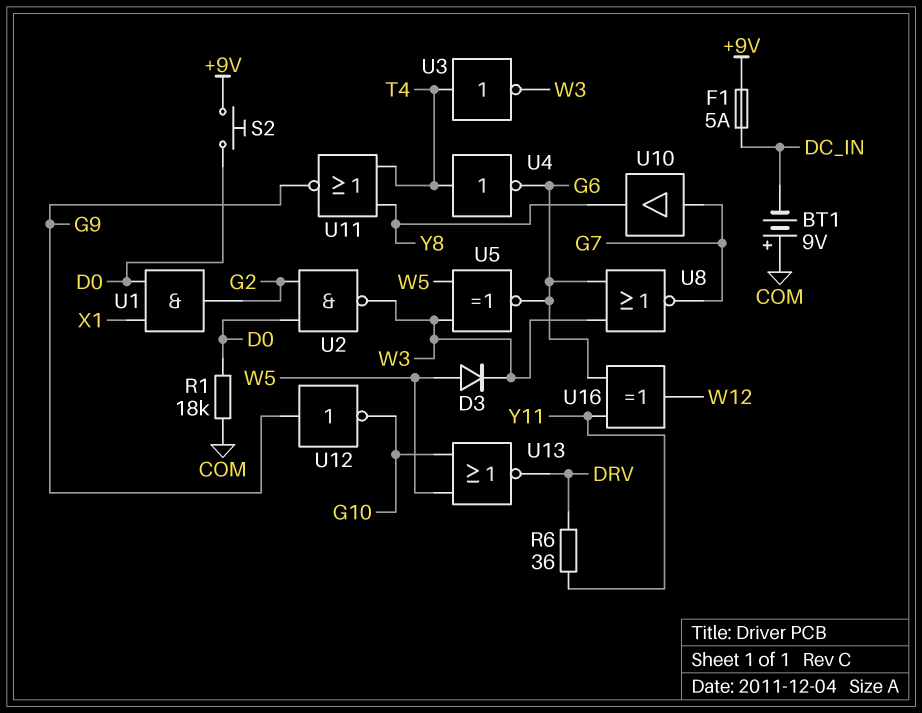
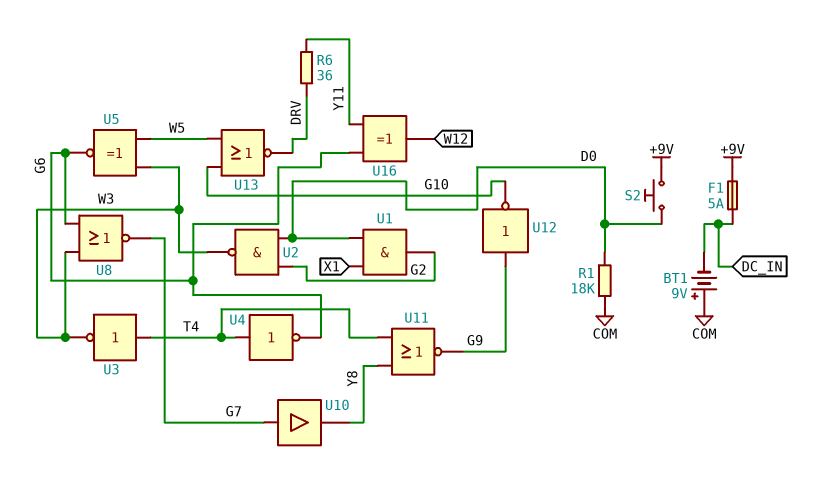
D3: diode (A W5, K W3) -> none

